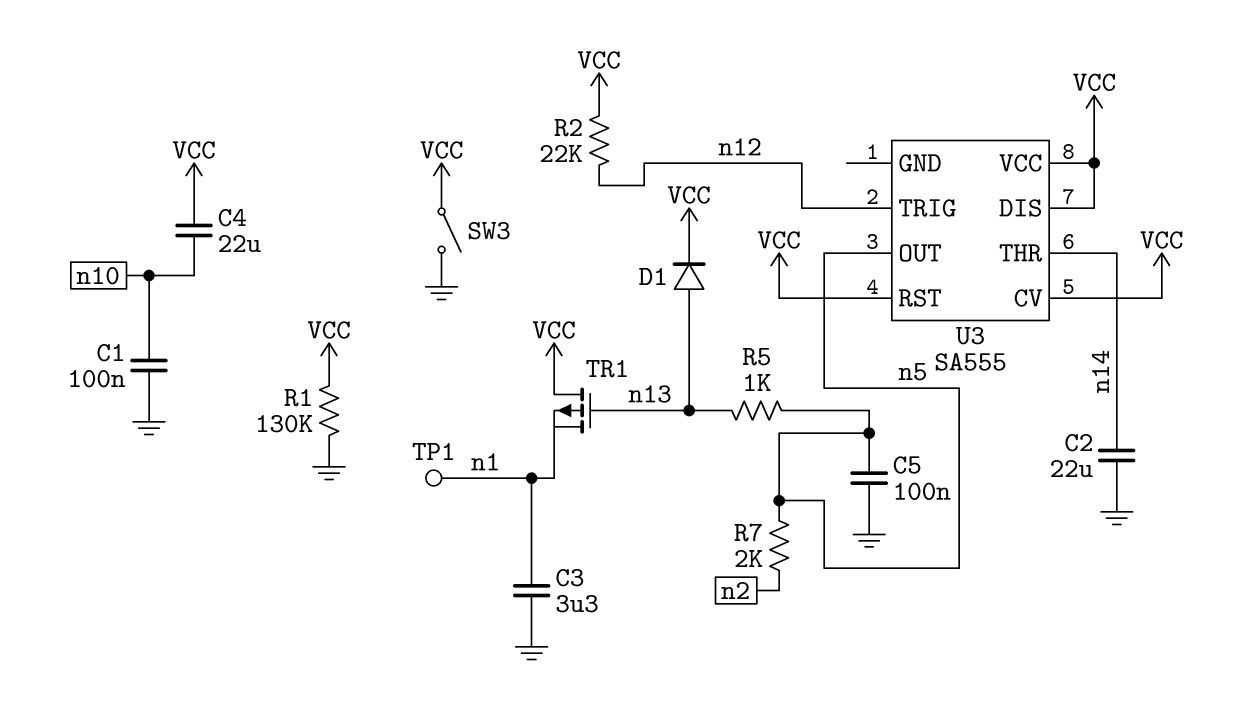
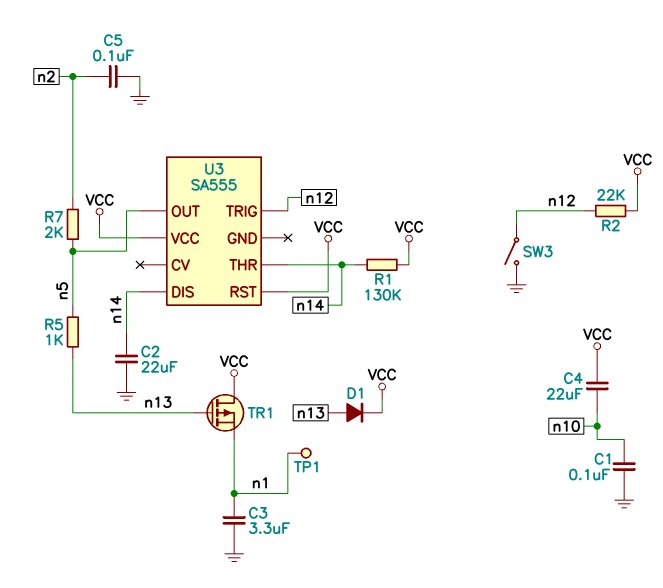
C5: 100nF (GND, n5) -> 100nF (GND, n2)
R1: 130k (GND, VCC) -> 130k (VCC, n14)
SW3: switch (GND, VCC) -> switch (GND, n12)
U3 pin CV: VCC -> none
U3 pin DIS: VCC -> n14

